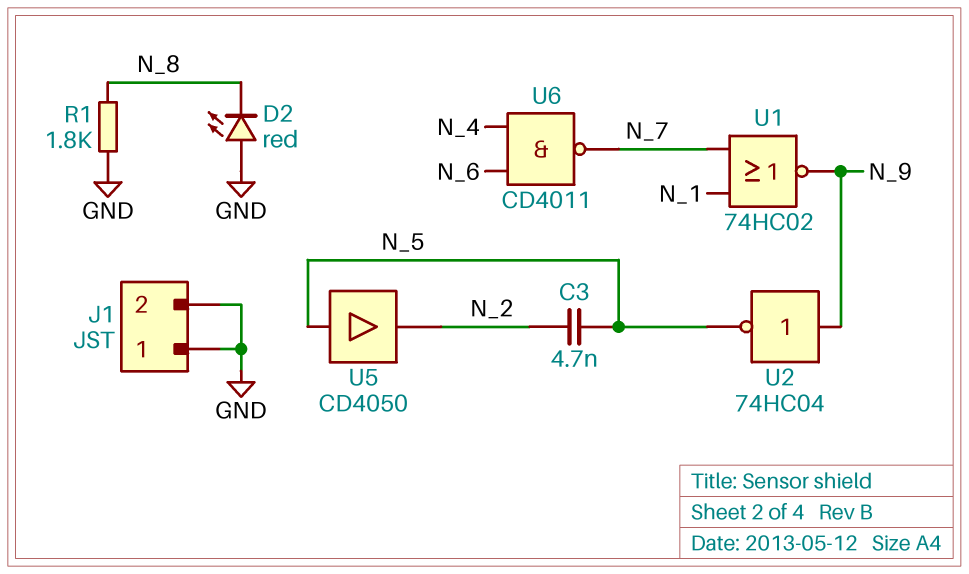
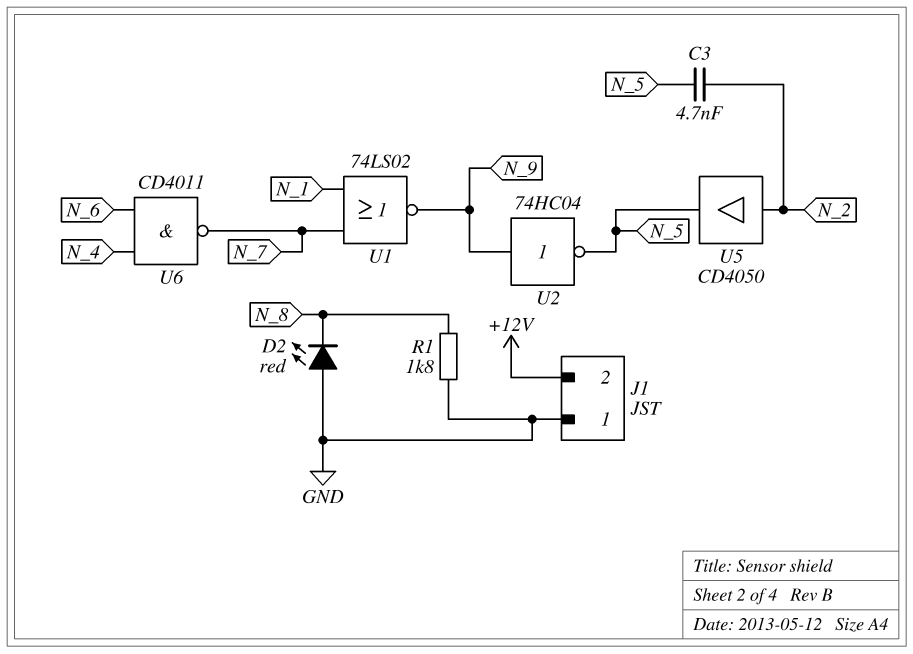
J1 pin 2: GND -> +12V
U1: NOR 74HC02 (in N_1, in N_7, out N_9) -> NOR 74LS02 (in N_1, in N_7, out N_9)
U5: buffer CD4050 (in N_5, out N_2) -> buffer CD4050 (in N_2, out N_5)

